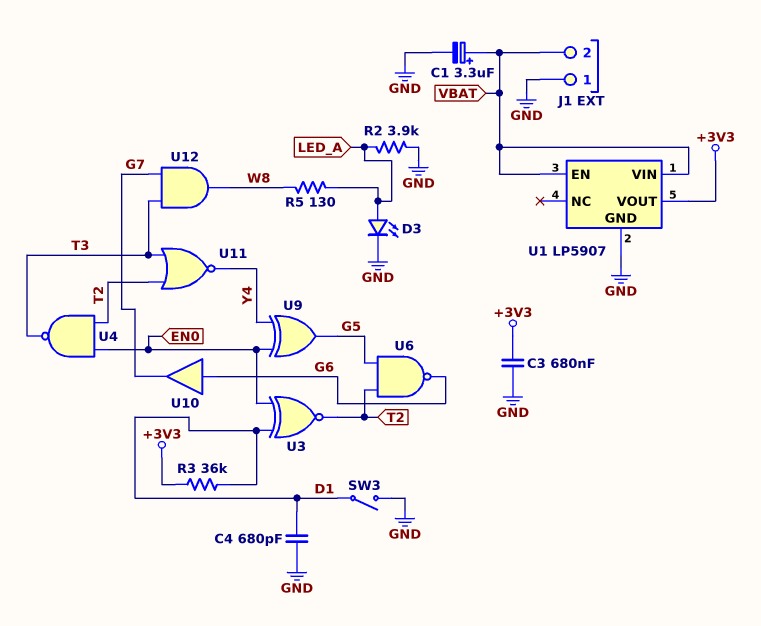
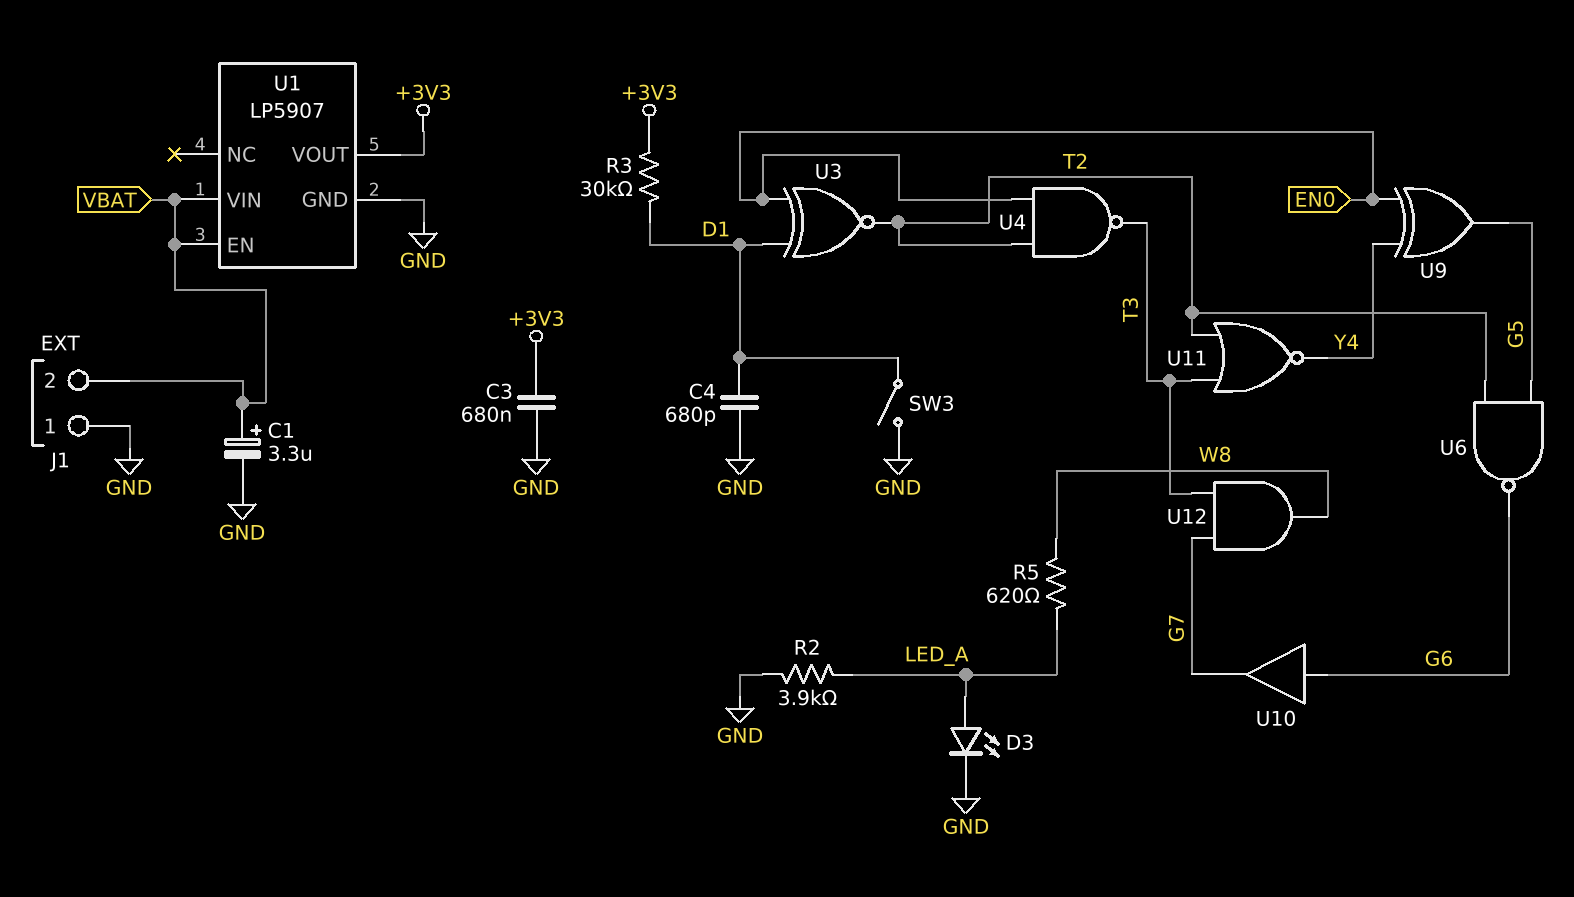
R3: 36k (+3V3, D1) -> 30k (+3V3, D1)
R5: 130 (LED_A, W8) -> 620 (LED_A, W8)

